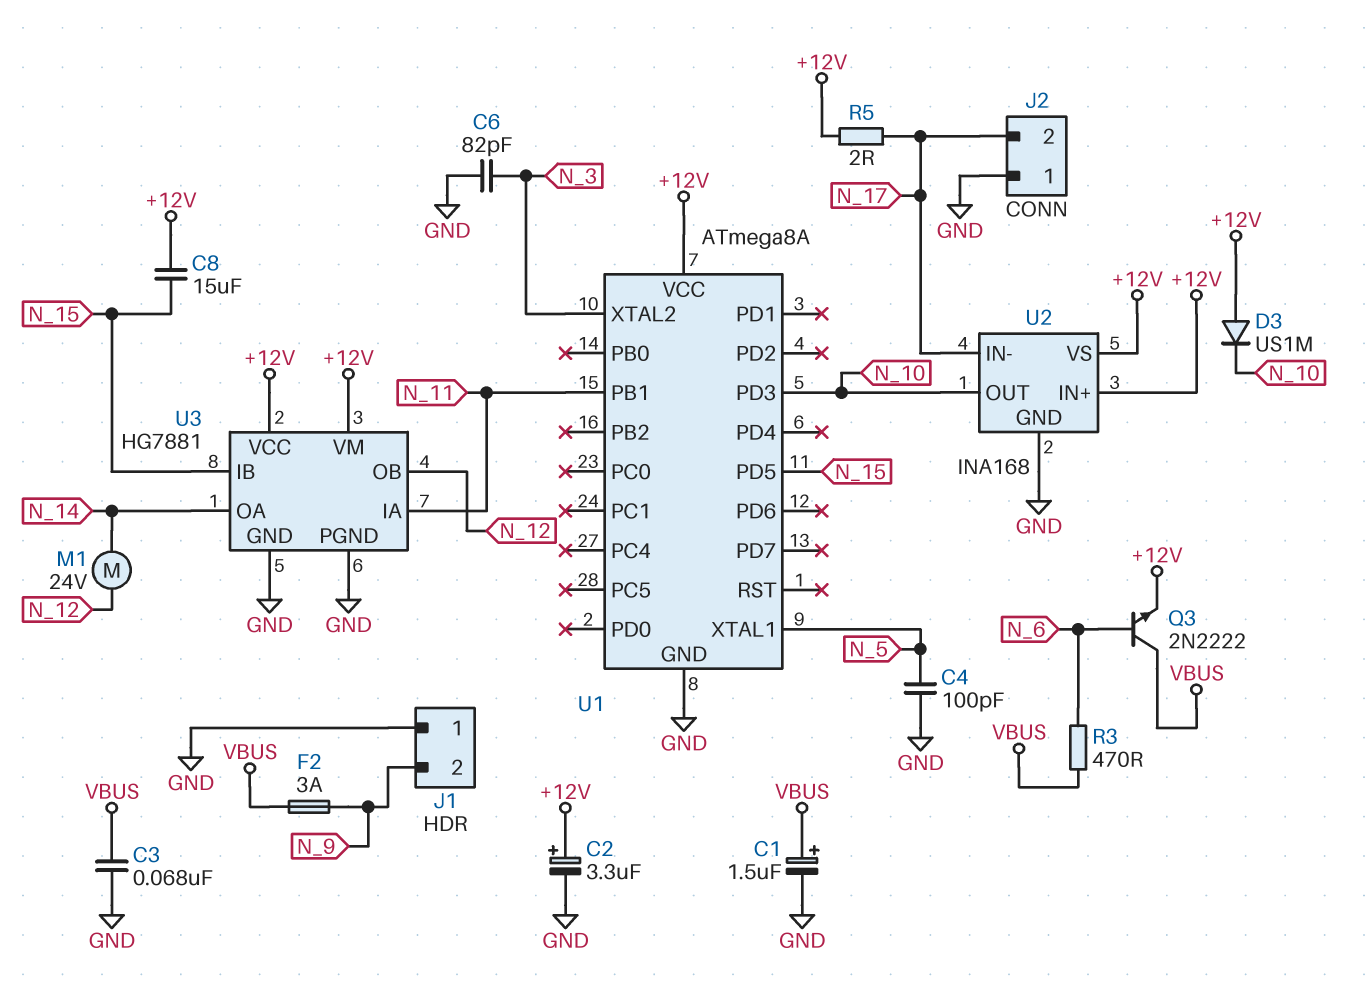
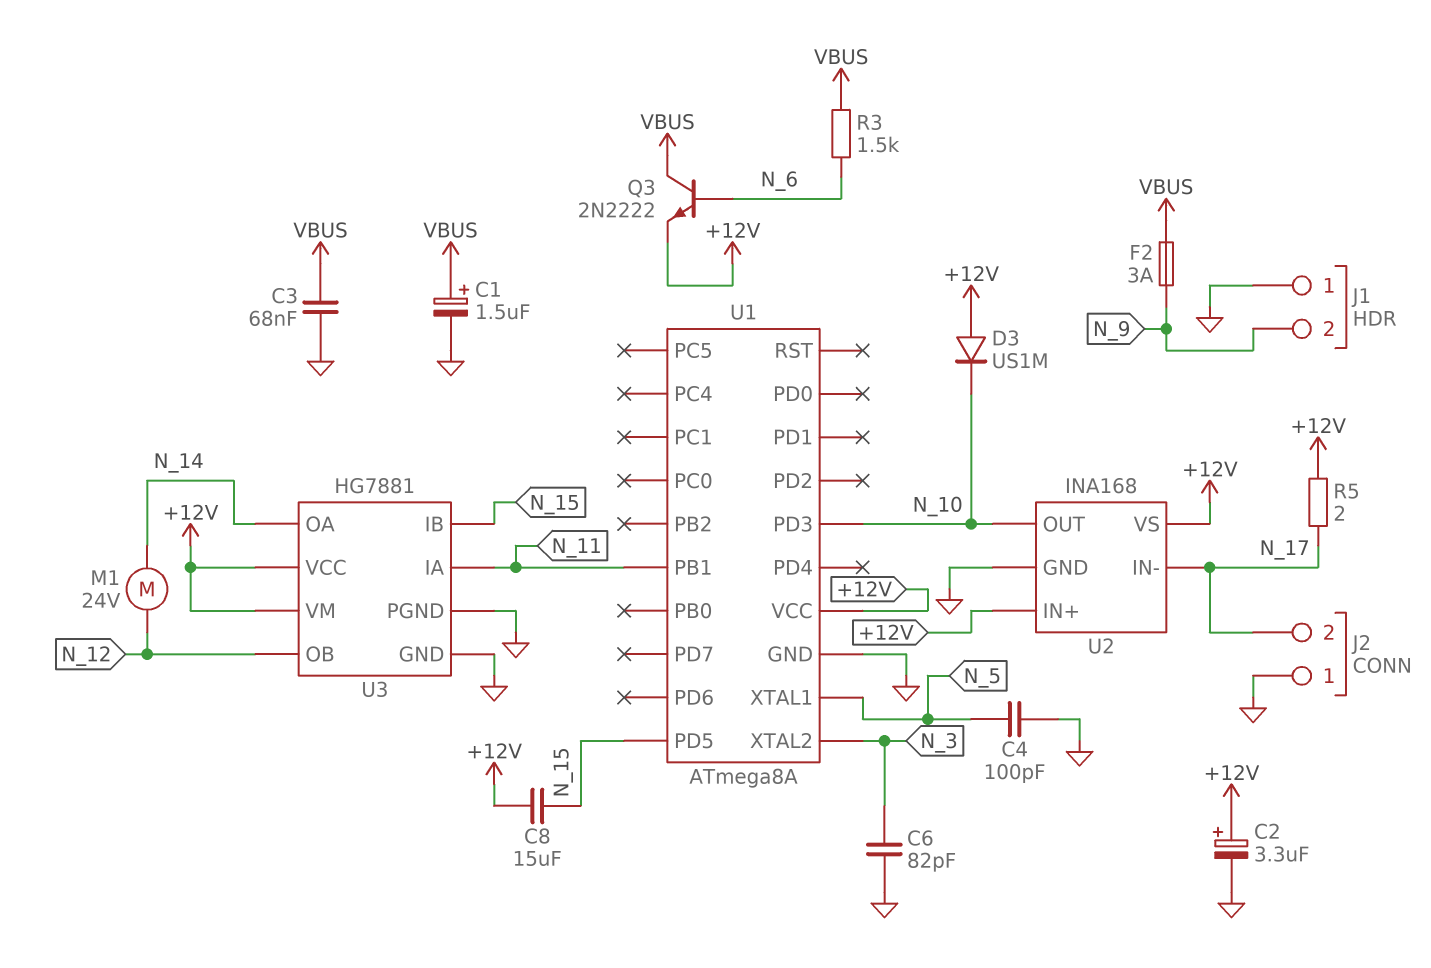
R3: 470 (N_6, VBUS) -> 1.5k (N_6, VBUS)

